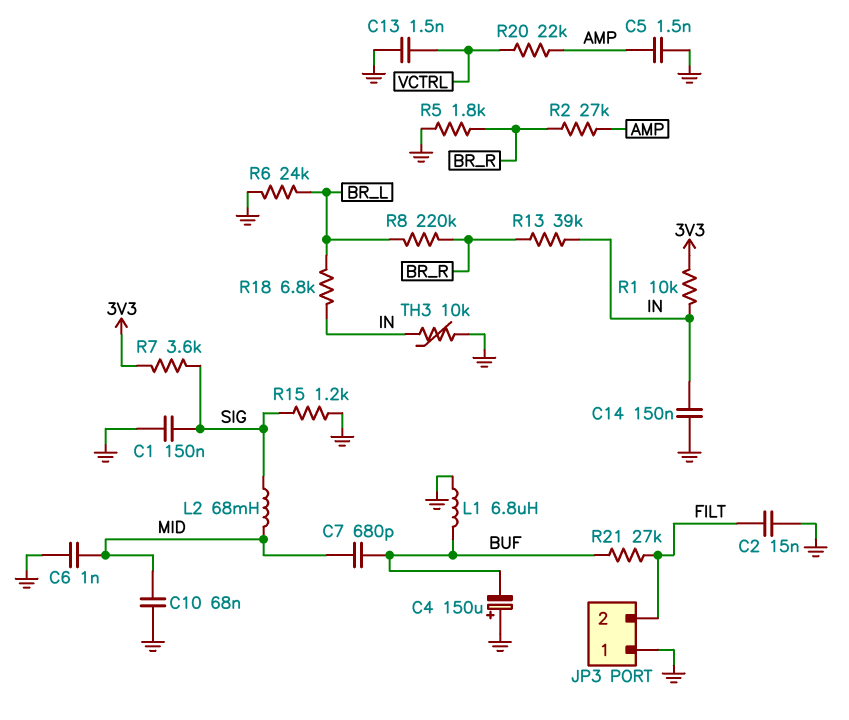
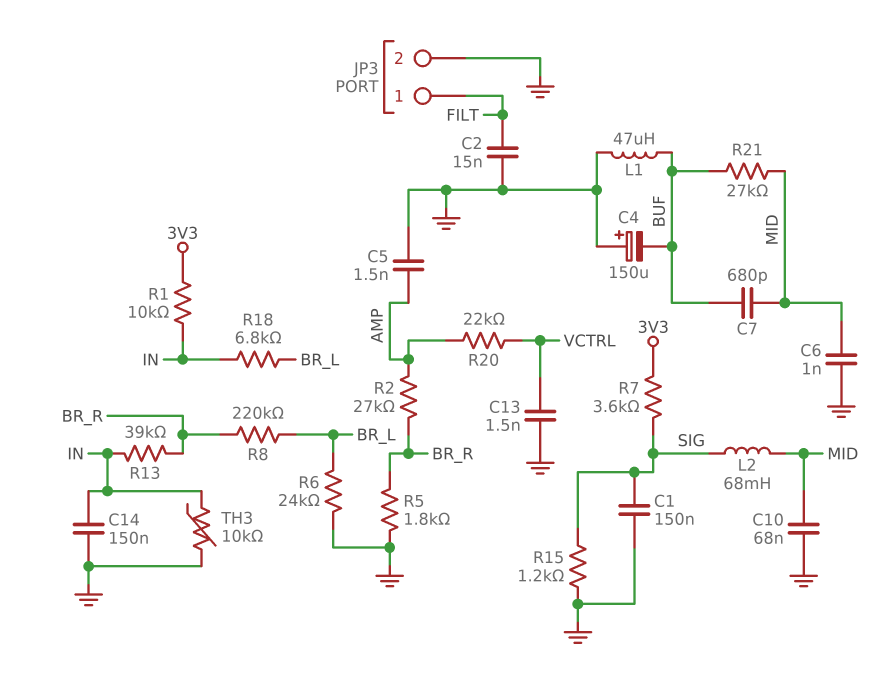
JP3 pin 1: GND -> FILT
JP3 pin 2: FILT -> GND
L1: 6.8uH (BUF, GND) -> 47uH (BUF, GND)
R21: 27k (BUF, FILT) -> 27k (BUF, MID)

